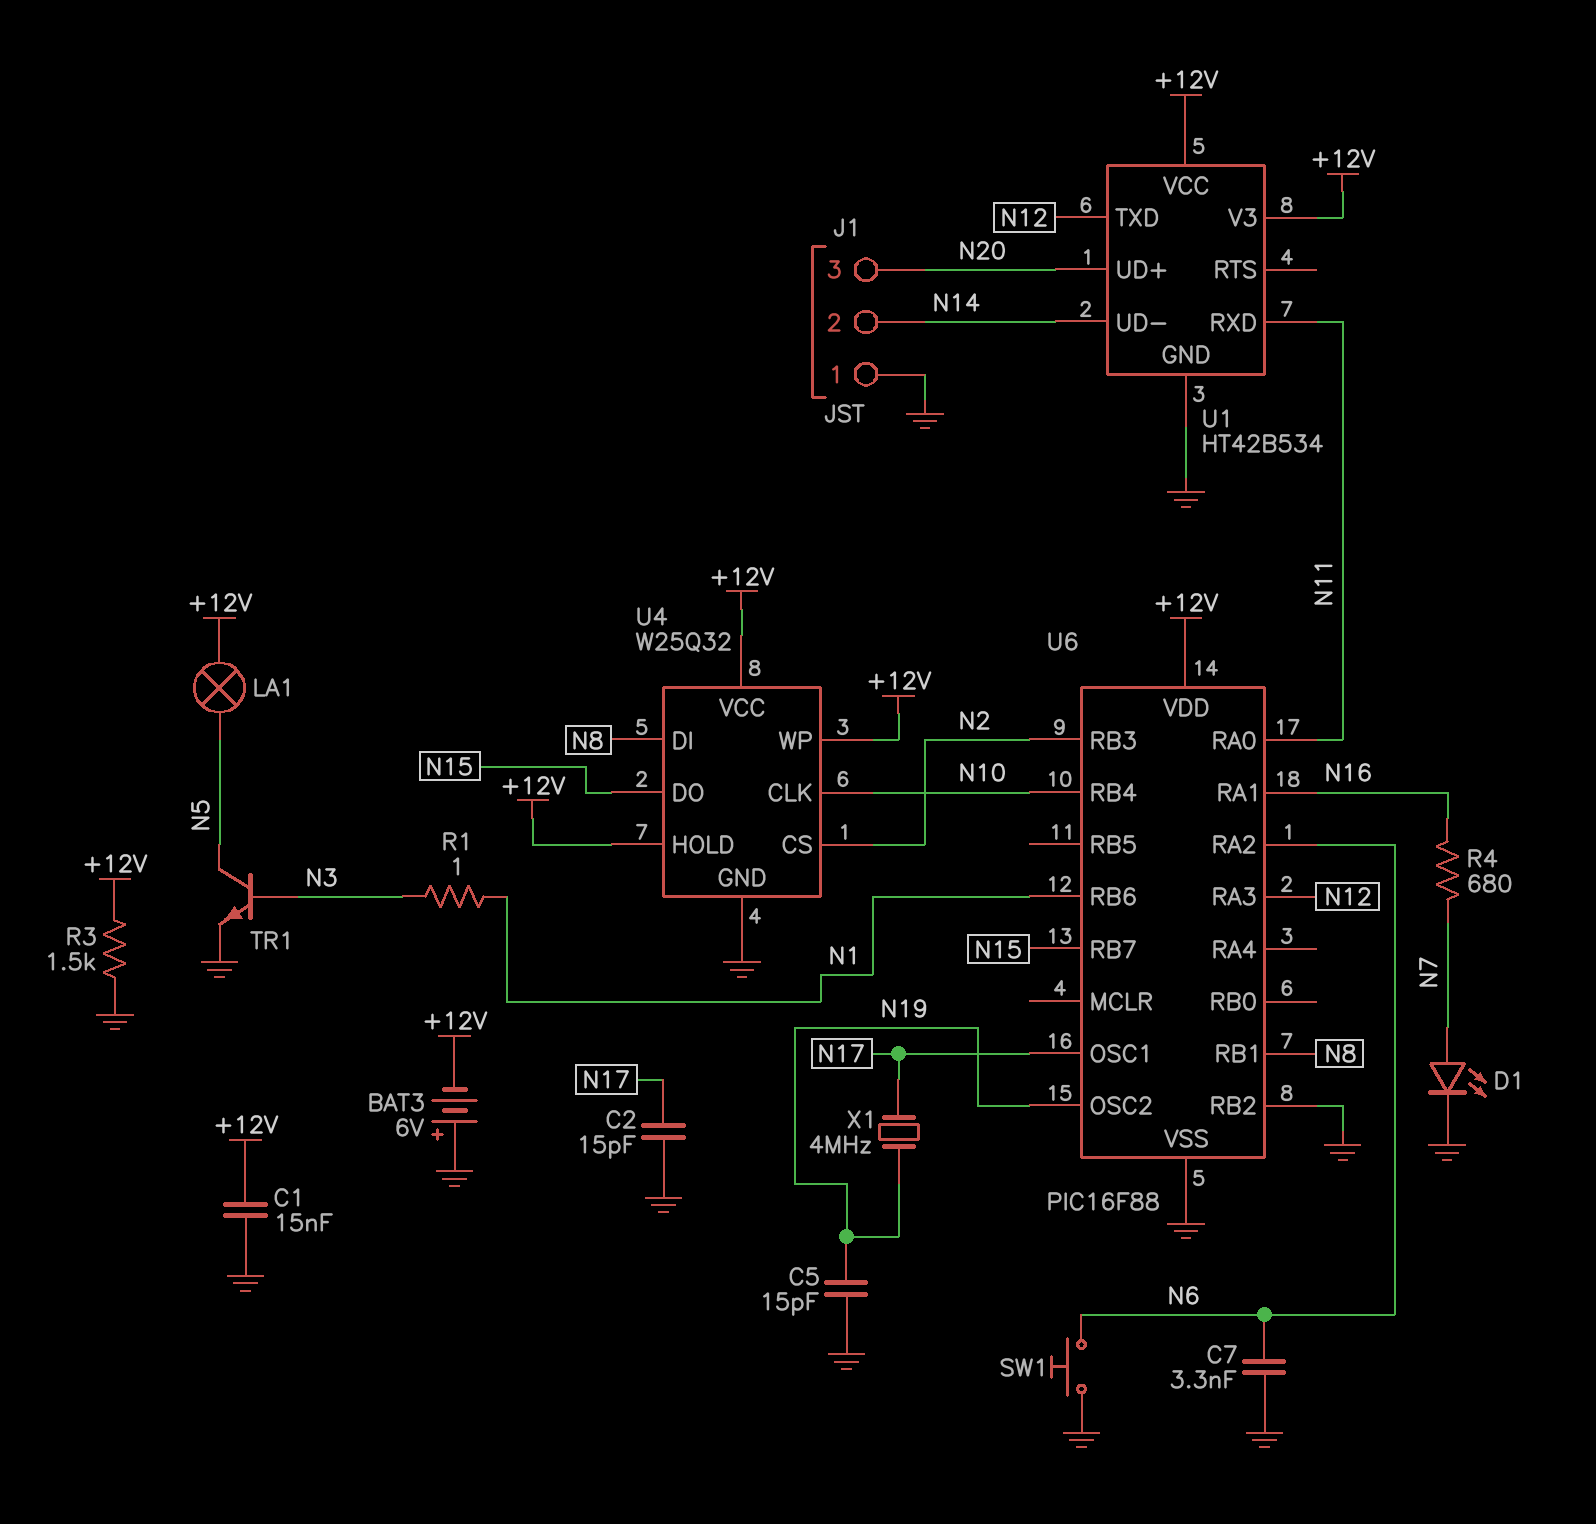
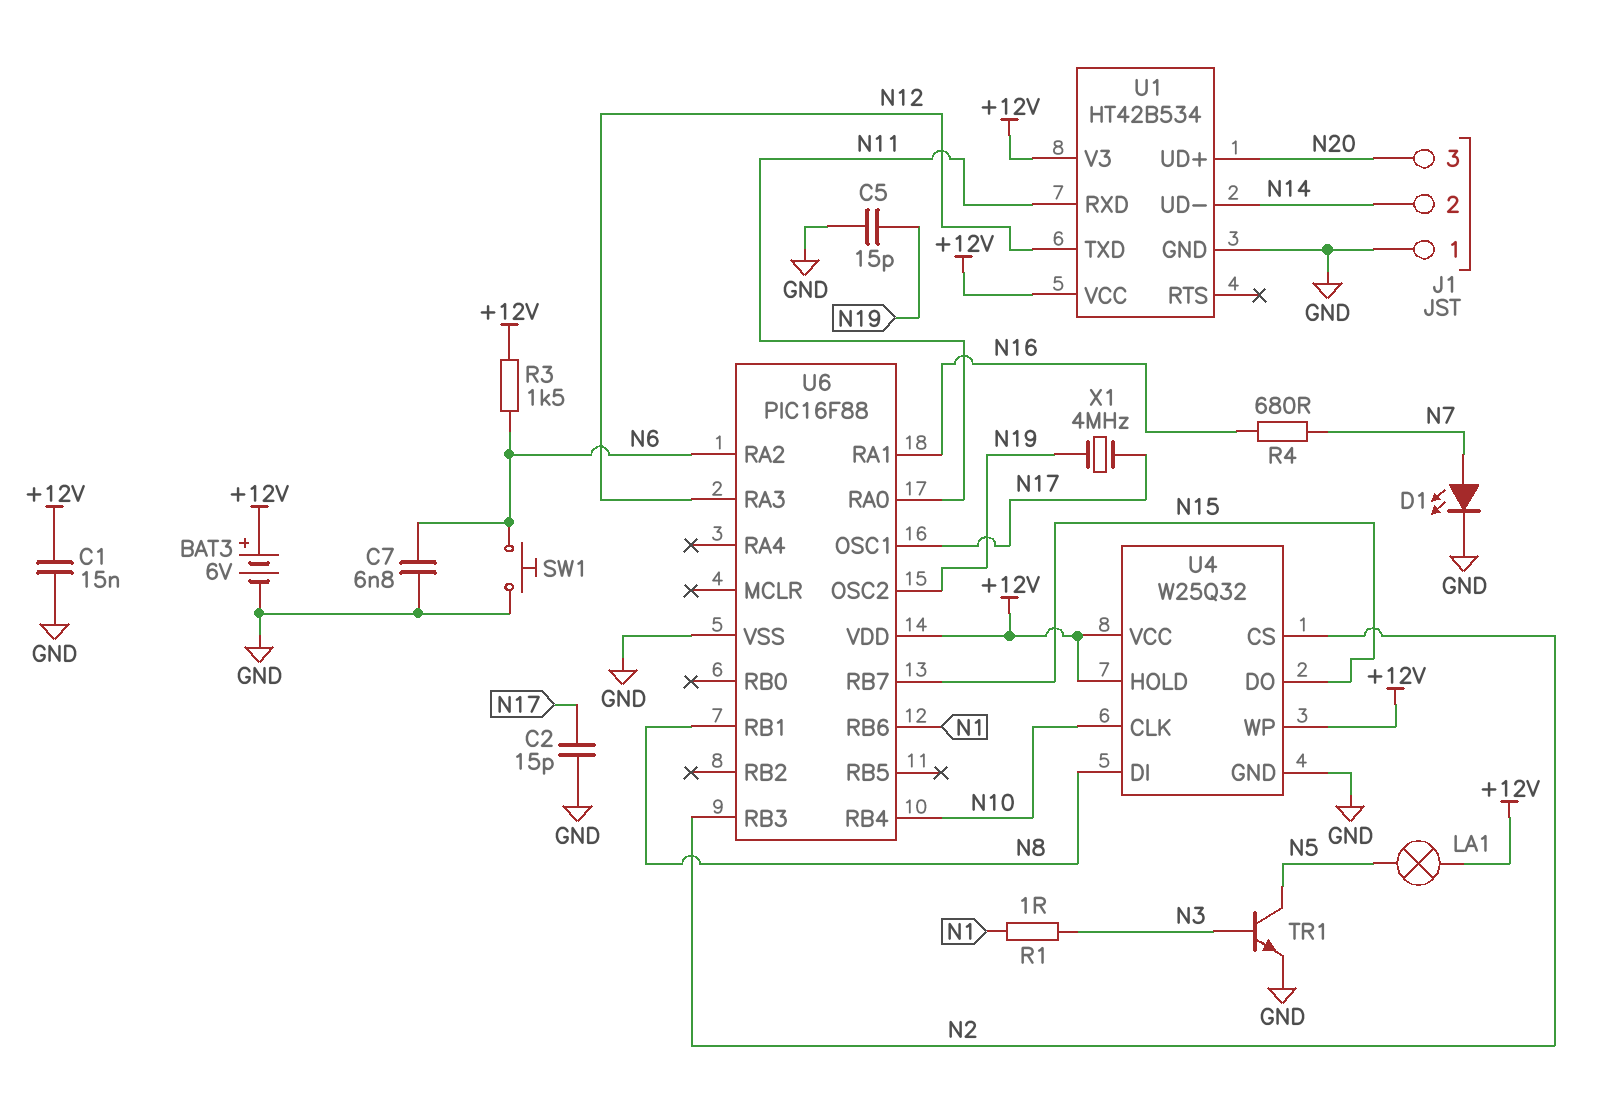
BAT3: 6V (plus GND, minus +12V) -> 6V (plus +12V, minus GND)
C7: 3.3nF (GND, N6) -> 6.8nF (GND, N6)
R3: 1.5k (+12V, GND) -> 1.5k (+12V, N6)
U6 pin RB2: GND -> none

